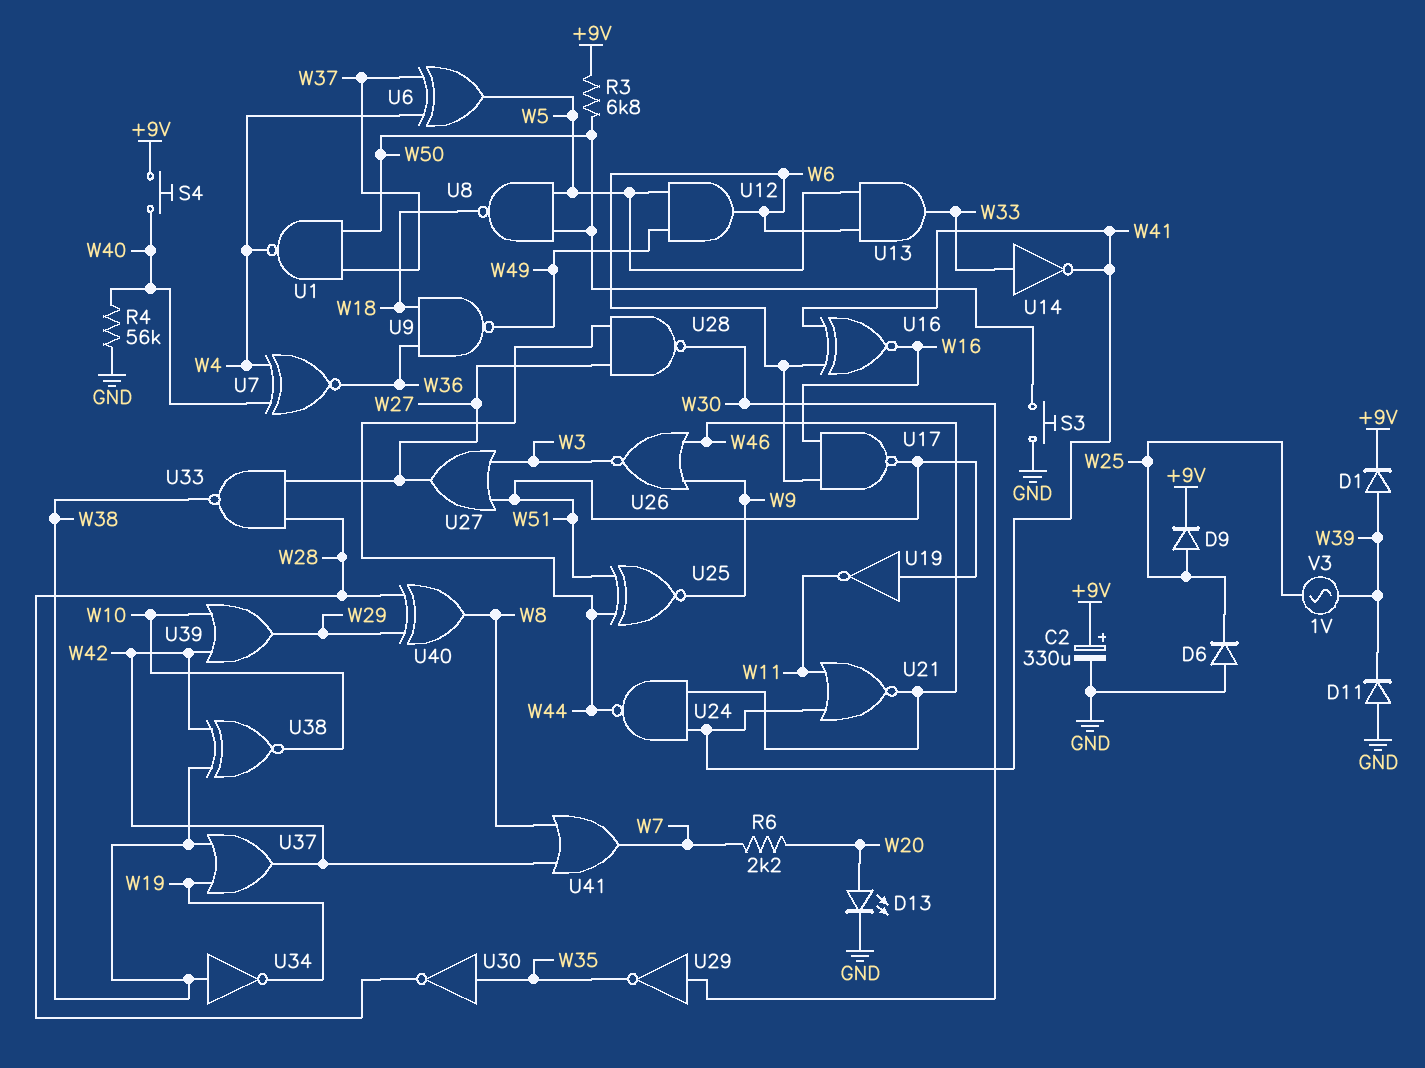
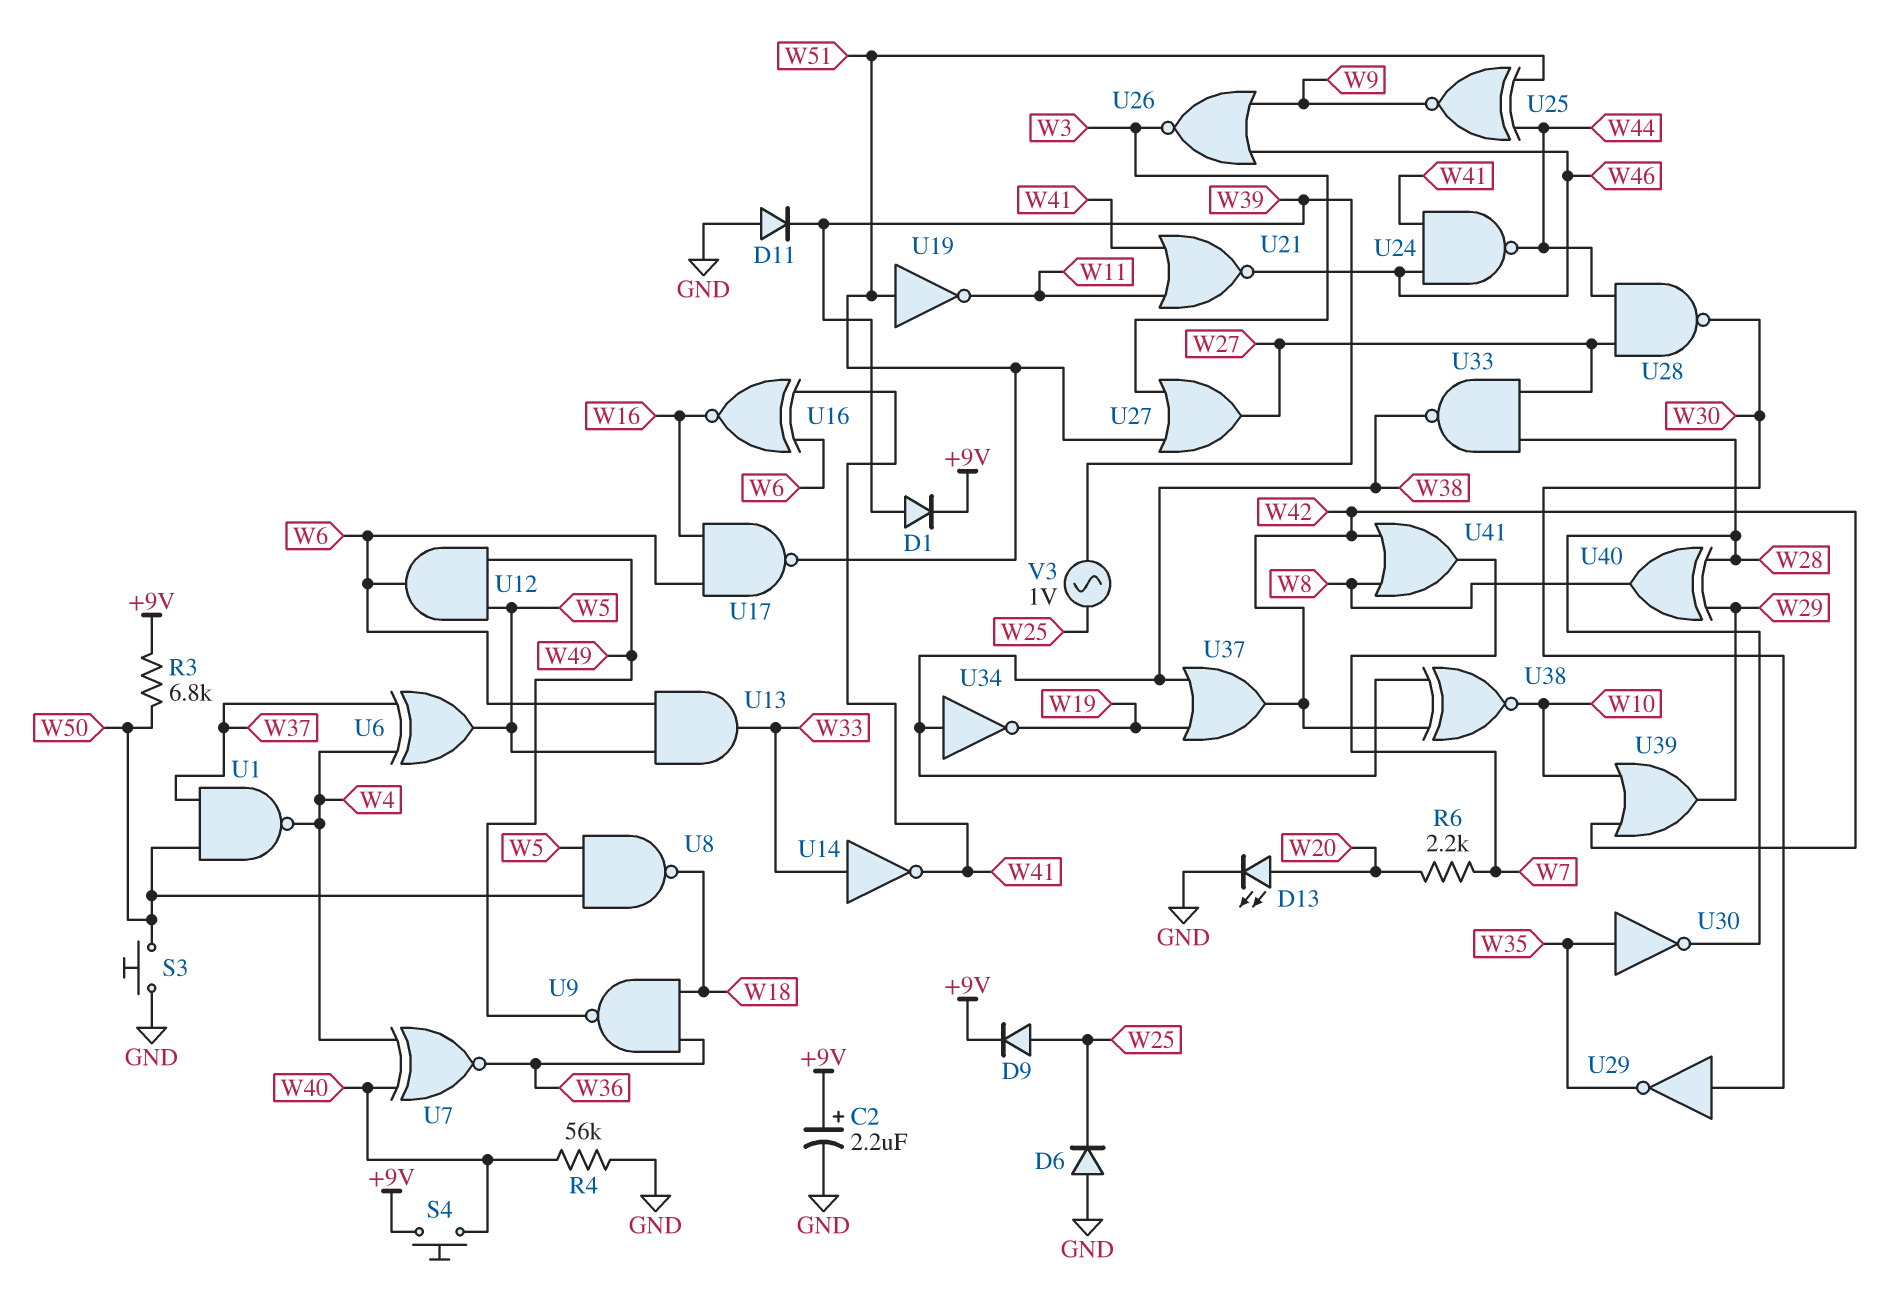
C2: 330uF (plus +9V, minus GND) -> 2.2uF (plus +9V, minus GND)

